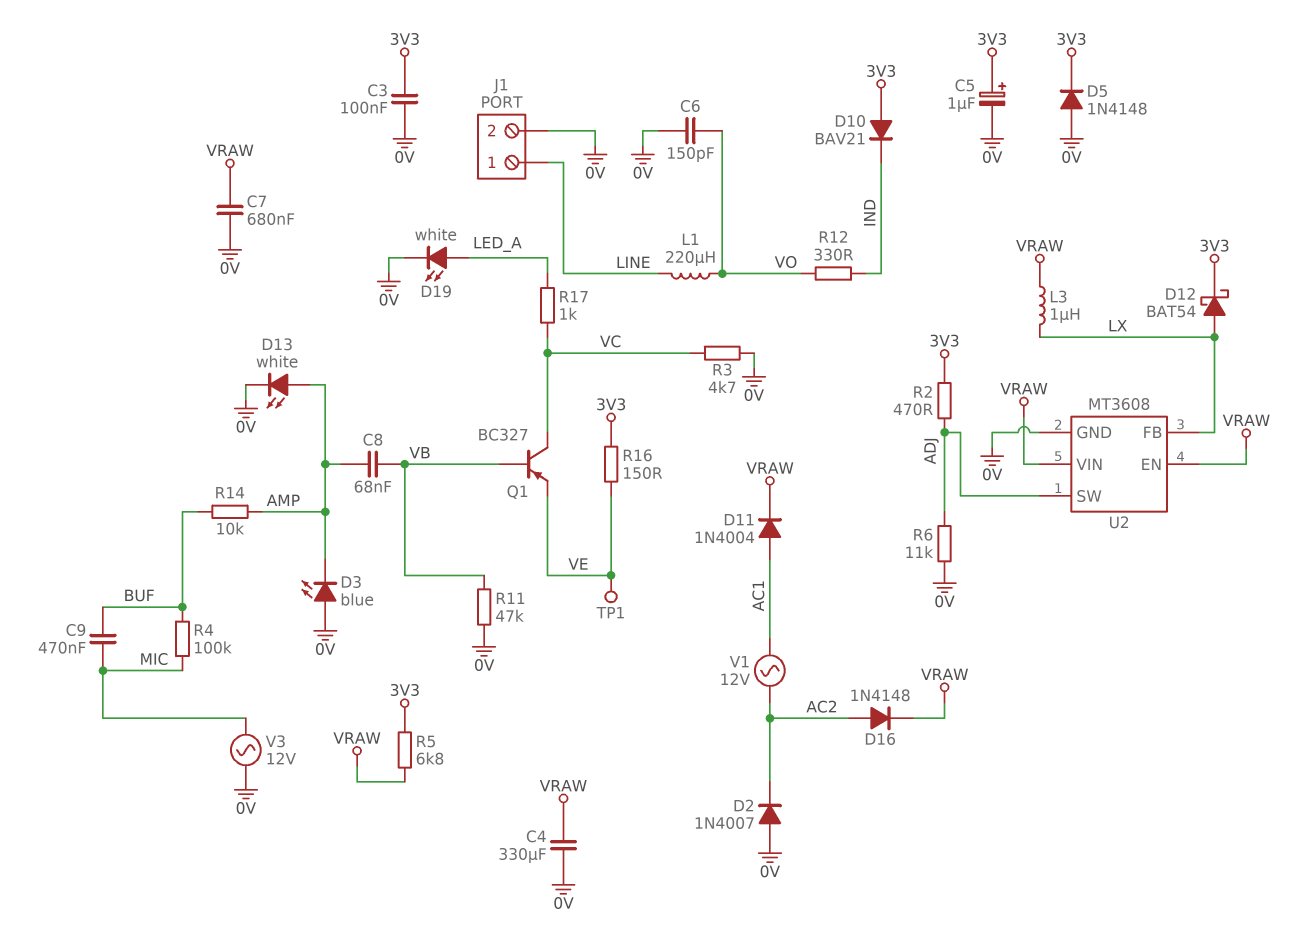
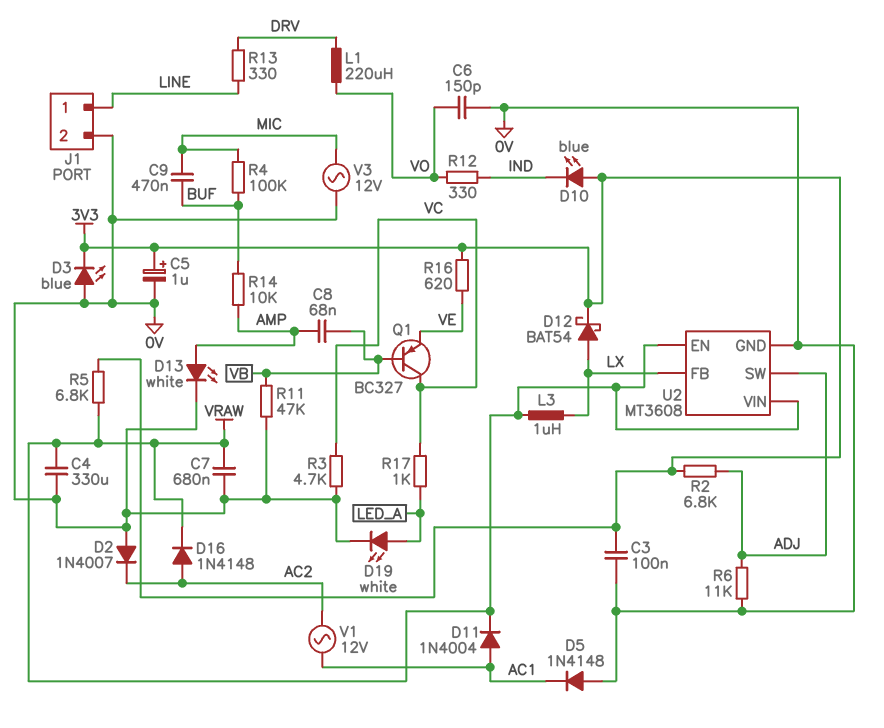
D3: LED blue (A 0V, K AMP) -> LED blue (A 0V, K 3V3)
D5: diode 1N4148 (A 0V, K 3V3) -> diode 1N4148 (A 0V, K AC1)
D10: diode BAV21 (A 3V3, K IND) -> LED blue (A 3V3, K IND)
L1: 220uH (LINE, VO) -> 220uH (DRV, VO)
R2: 470 (3V3, ADJ) -> 6.8k (3V3, ADJ)
R13: none -> 330 (DRV, LINE)
R16: 150 (3V3, VE) -> 620 (3V3, VE)
TP1: test point (VE) -> none

